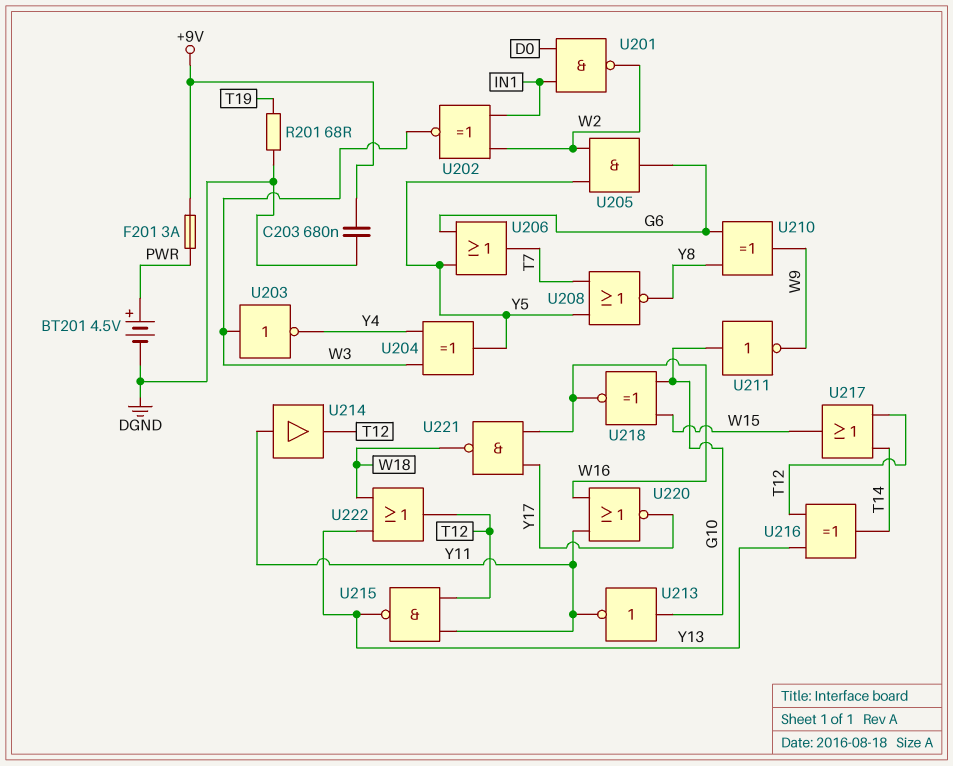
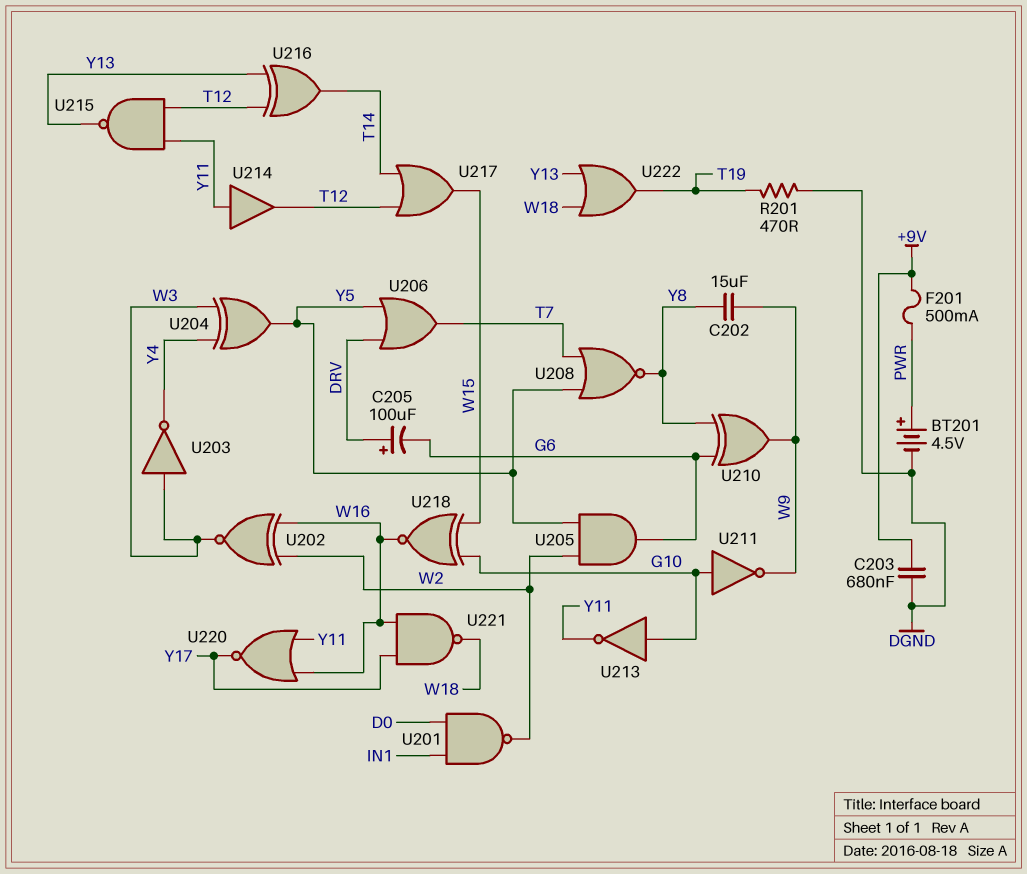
C202: none -> 15uF (W9, Y8)
C205: none -> 100uF (plus DRV, minus G6)
F201: 3A (+9V, PWR) -> 500mA (+9V, PWR)
R201: 68 (DGND, T19) -> 470 (DGND, T19)
U202: XNOR (in IN1, in W2, out W3) -> XNOR (in W2, in W16, out W3)
U206: OR (in G6, in Y5, out T7) -> OR (in DRV, in Y5, out T7)
U222: OR (in W18, in Y13, out T12) -> OR (in W18, in Y13, out T19)

